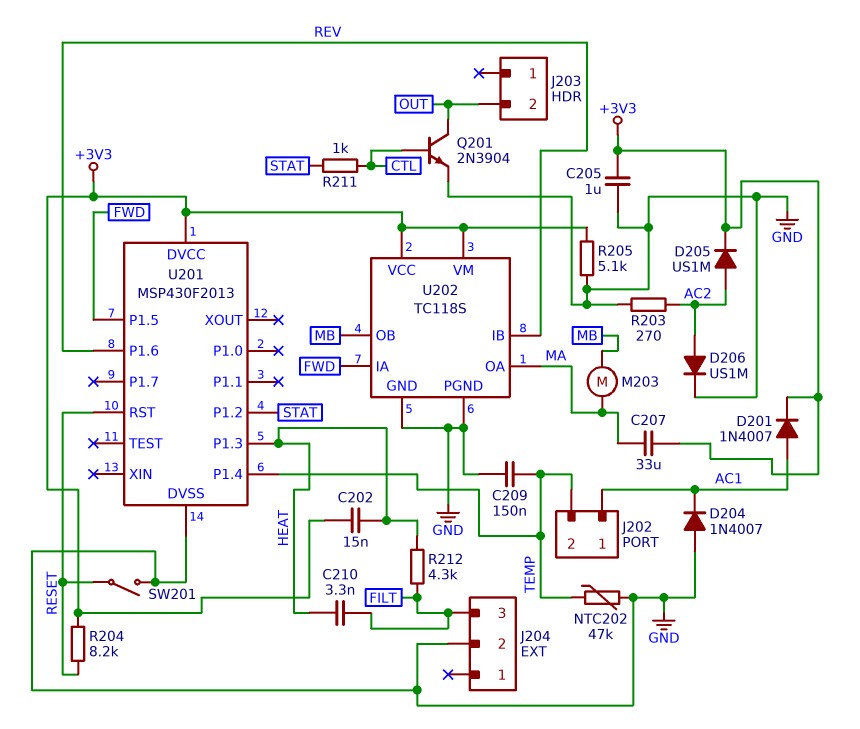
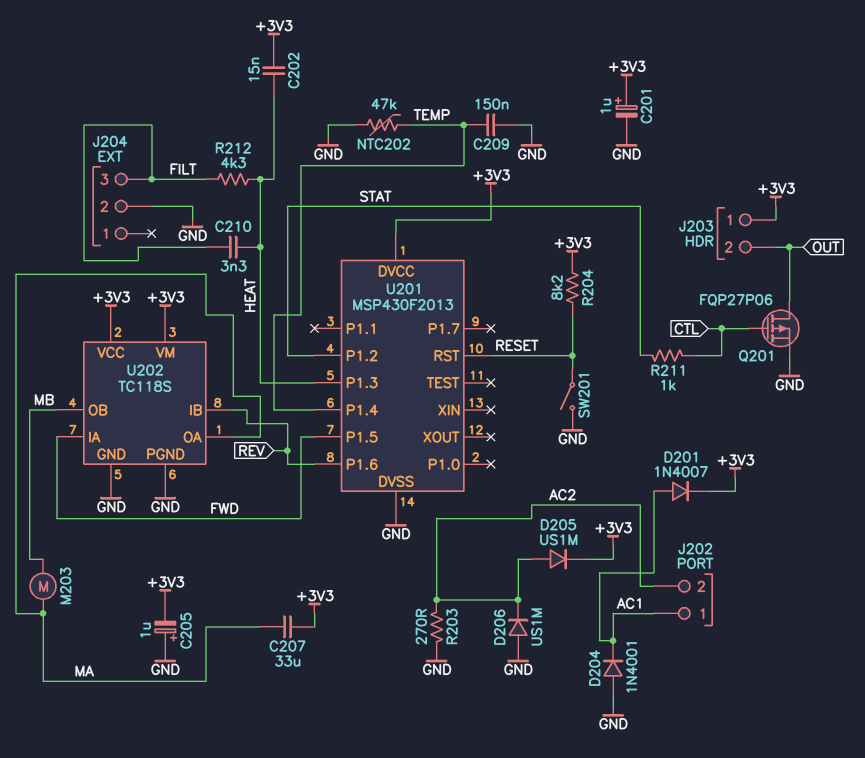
C201: none -> 1uF (plus +3V3, minus GND)
C205: 1uF (+3V3, GND) -> 1uF (plus GND, minus +3V3)
D204: diode 1N4007 (A GND, K AC1) -> diode 1N4001 (A GND, K AC1)
D206: diode US1M (A AC2, K GND) -> diode US1M (A GND, K AC2)
J202 pin 2: TEMP -> AC2
J203 pin 1: none -> +3V3
Q201: NPN 2N3904 (B CTL, C OUT, E GND) -> PMOS FQP27P06 (G CTL, D OUT, S GND)
R205: 5.1k (+3V3, GND) -> none

